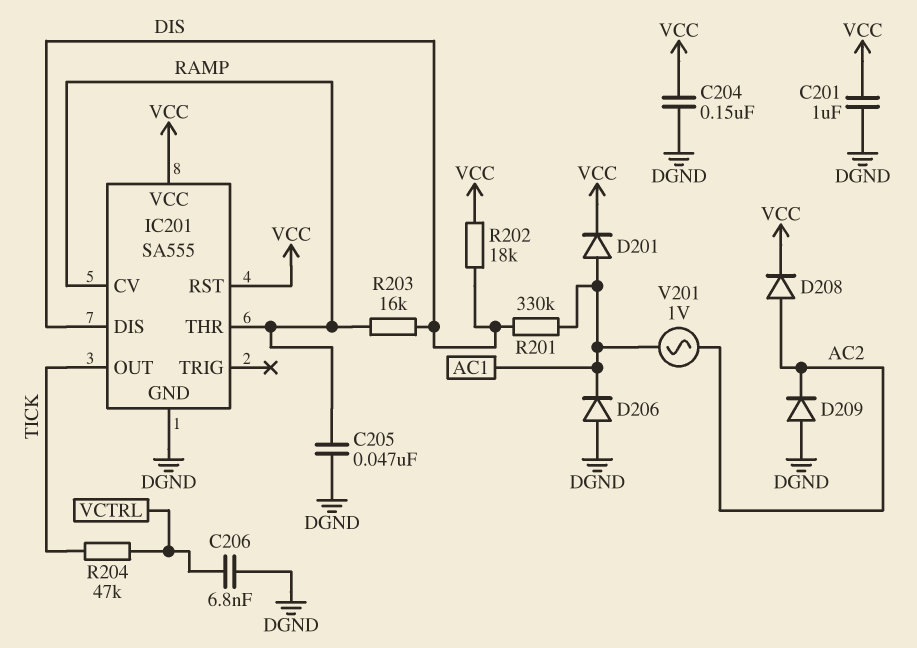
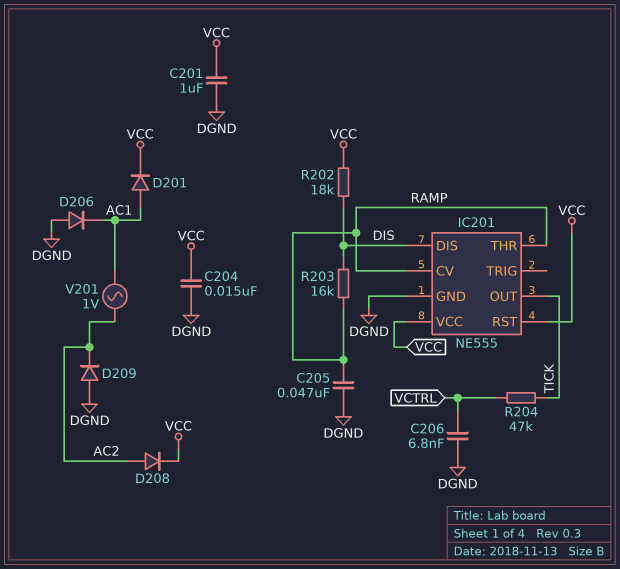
C204: 150nF (DGND, VCC) -> 15nF (DGND, VCC)
IC201: SA555 -> NE555
R201: 330k (AC1, DIS) -> none

